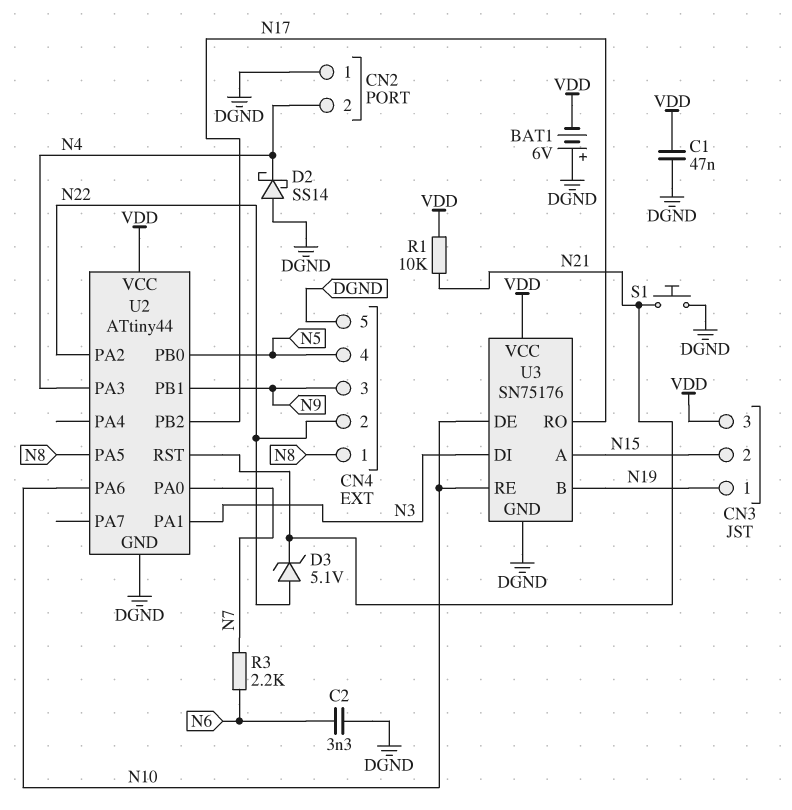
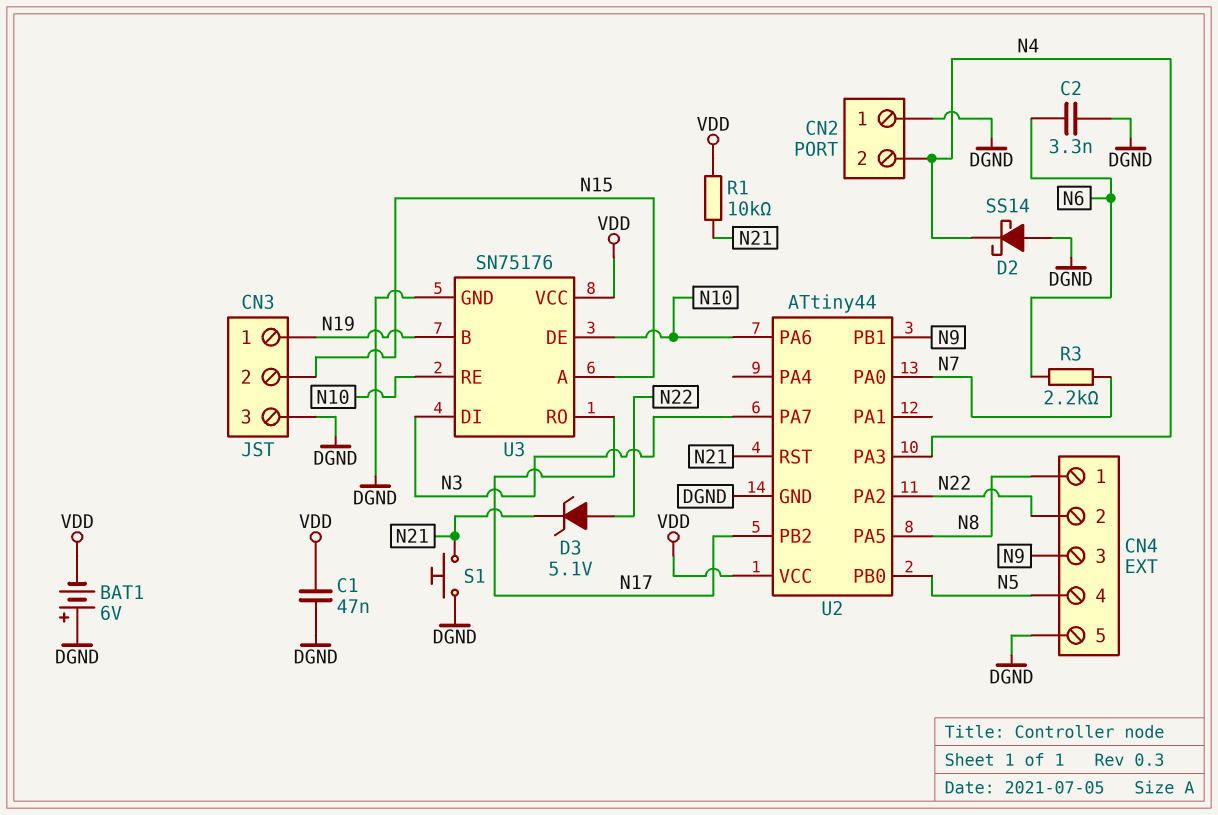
CN3 pin 3: VDD -> DGND
U2 pin PA1: N3 -> none
U2 pin PA7: none -> N3

